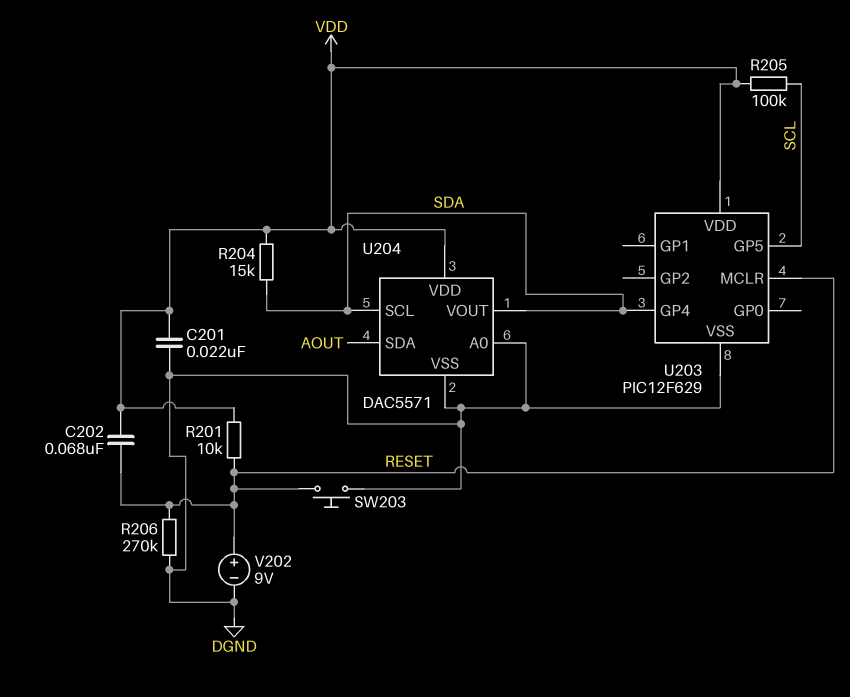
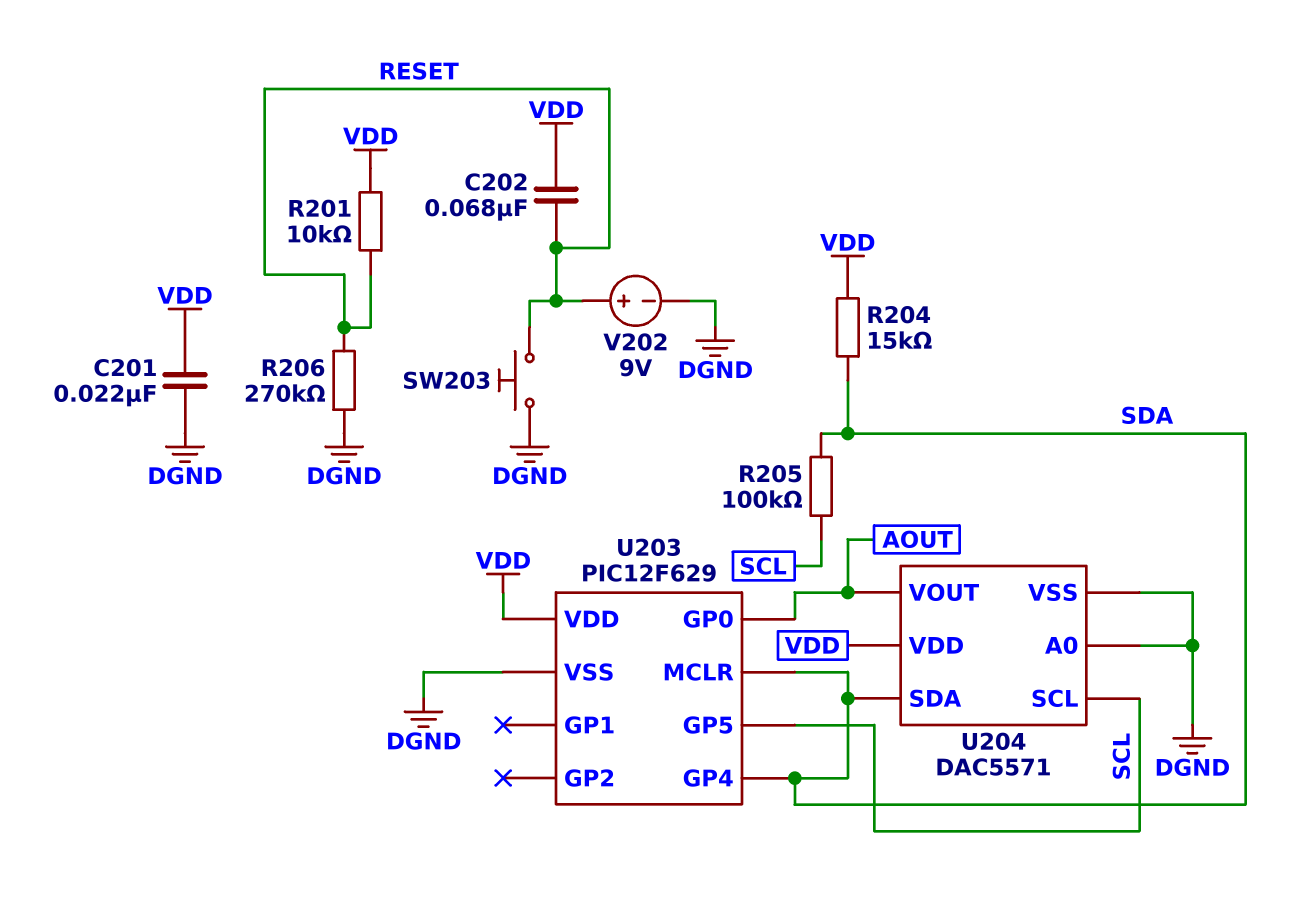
R205: 100k (SCL, VDD) -> 100k (SCL, SDA)
U203 pin GP0: none -> AOUT
U203 pin MCLR: RESET -> SDA
U204 pin SCL: SDA -> SCL
U204 pin SDA: AOUT -> SDA
U204 pin VOUT: SDA -> AOUT

